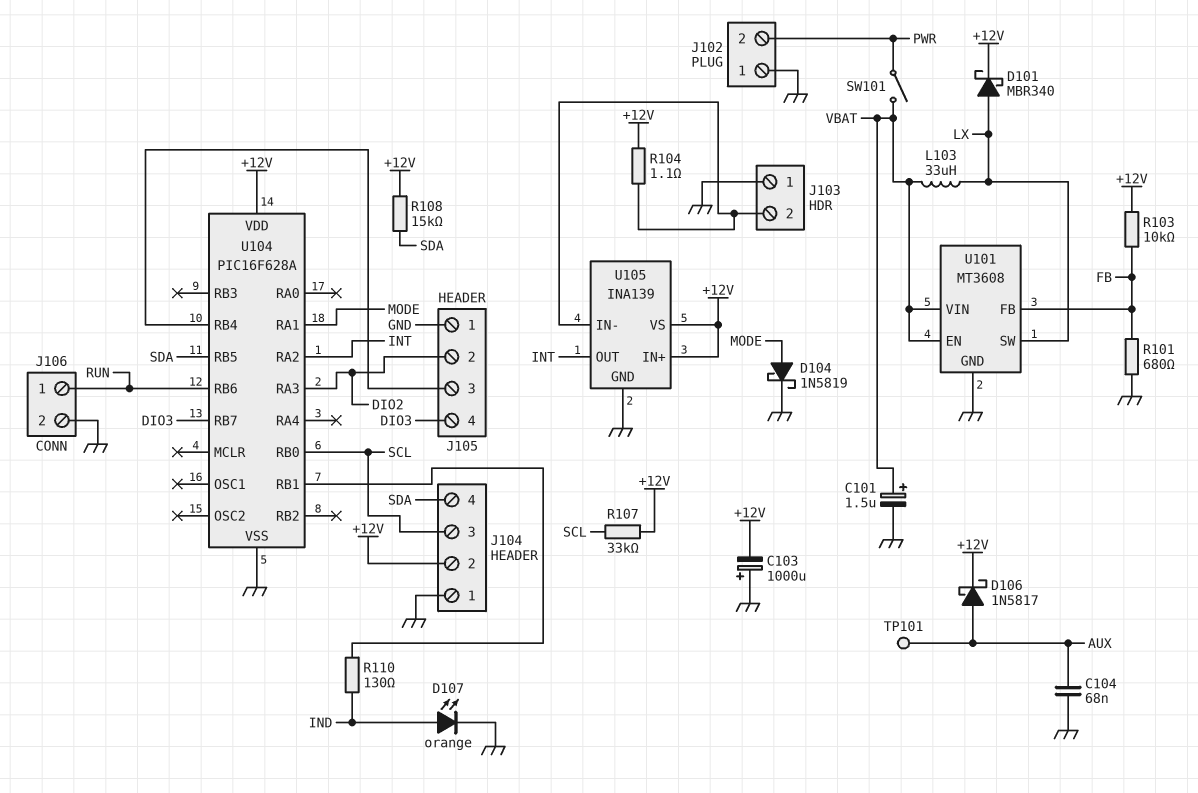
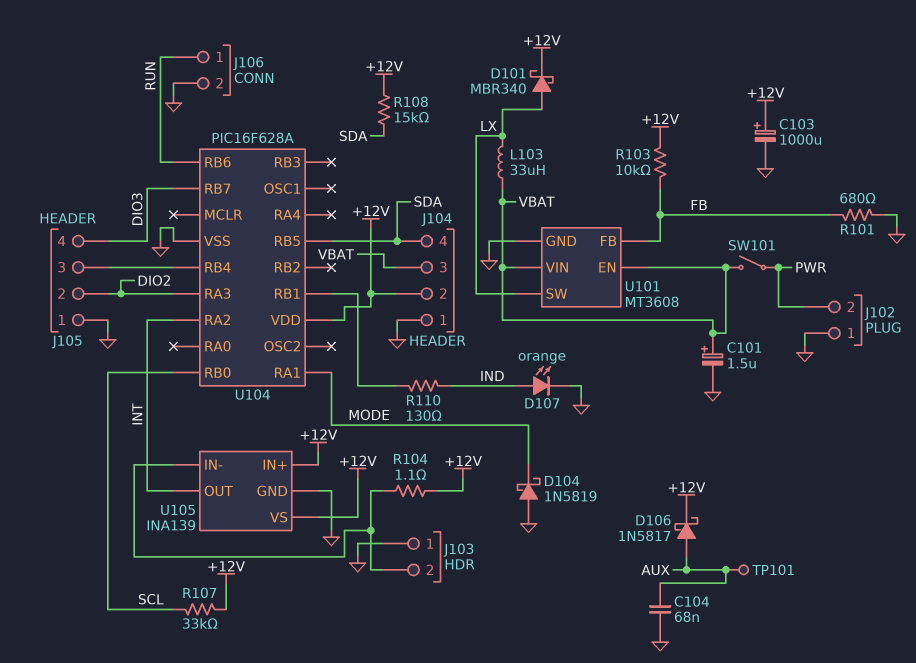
C103: 1000uF (plus GND, minus +12V) -> 1000uF (plus +12V, minus GND)
D104: schottky 1N5819 (A MODE, K GND) -> schottky 1N5819 (A GND, K MODE)
J104 pin 3: SCL -> VBAT

